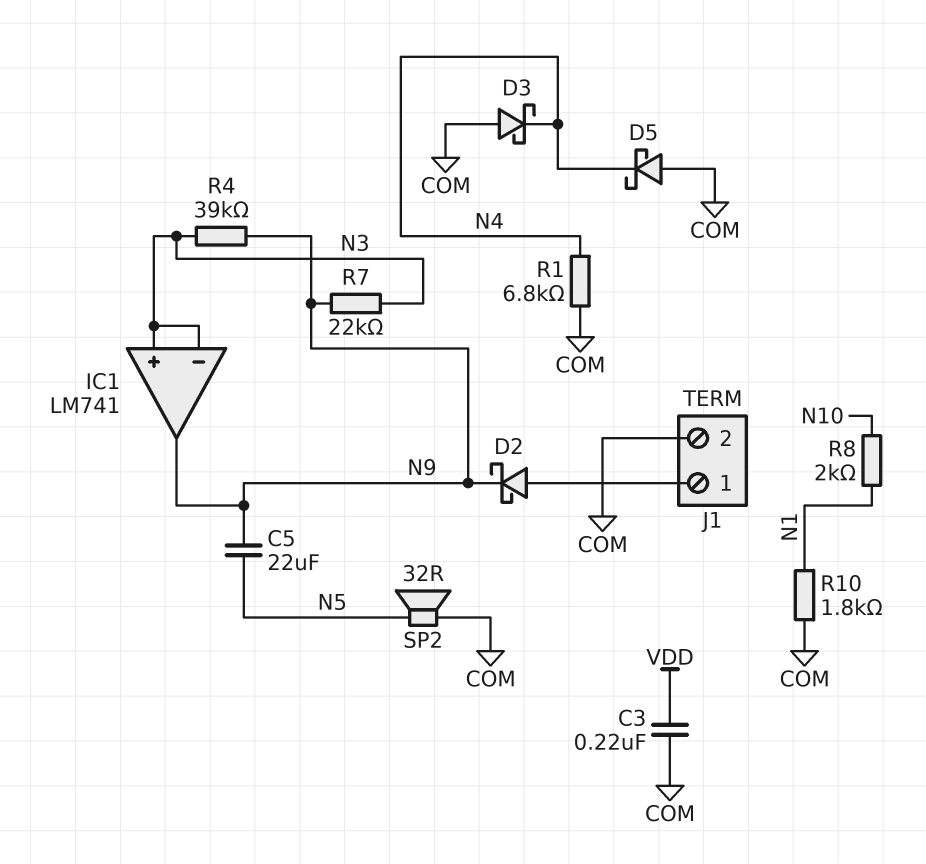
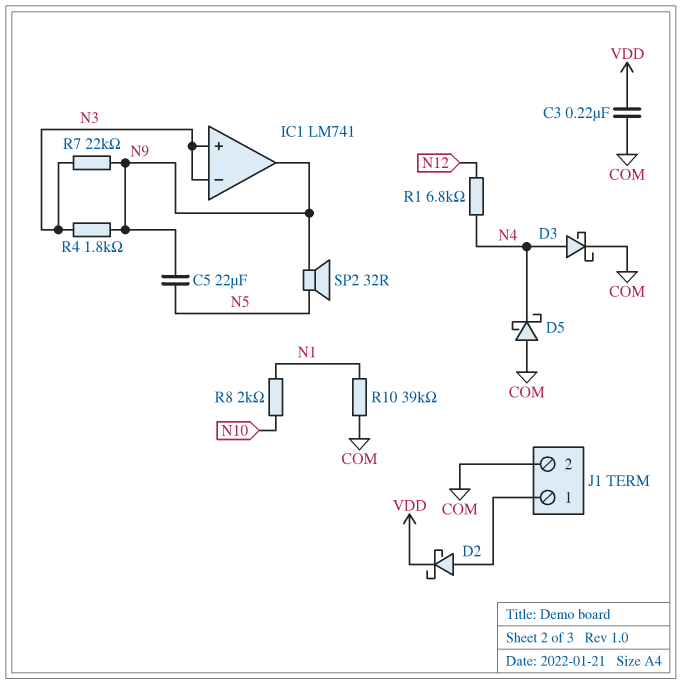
D2: schottky (A J1/1, K N9) -> schottky (A J1/1, K VDD)
D3: schottky (A COM, K N4) -> schottky (A N4, K COM)
R1: 6.8k (COM, N4) -> 6.8k (N4, N12)
R4: 39k (N3, N9) -> 1.8k (N3, N9)
R10: 1.8k (COM, N1) -> 39k (COM, N1)
SP2: speaker 32R (COM, N5) -> speaker 32R (N5, N9)

